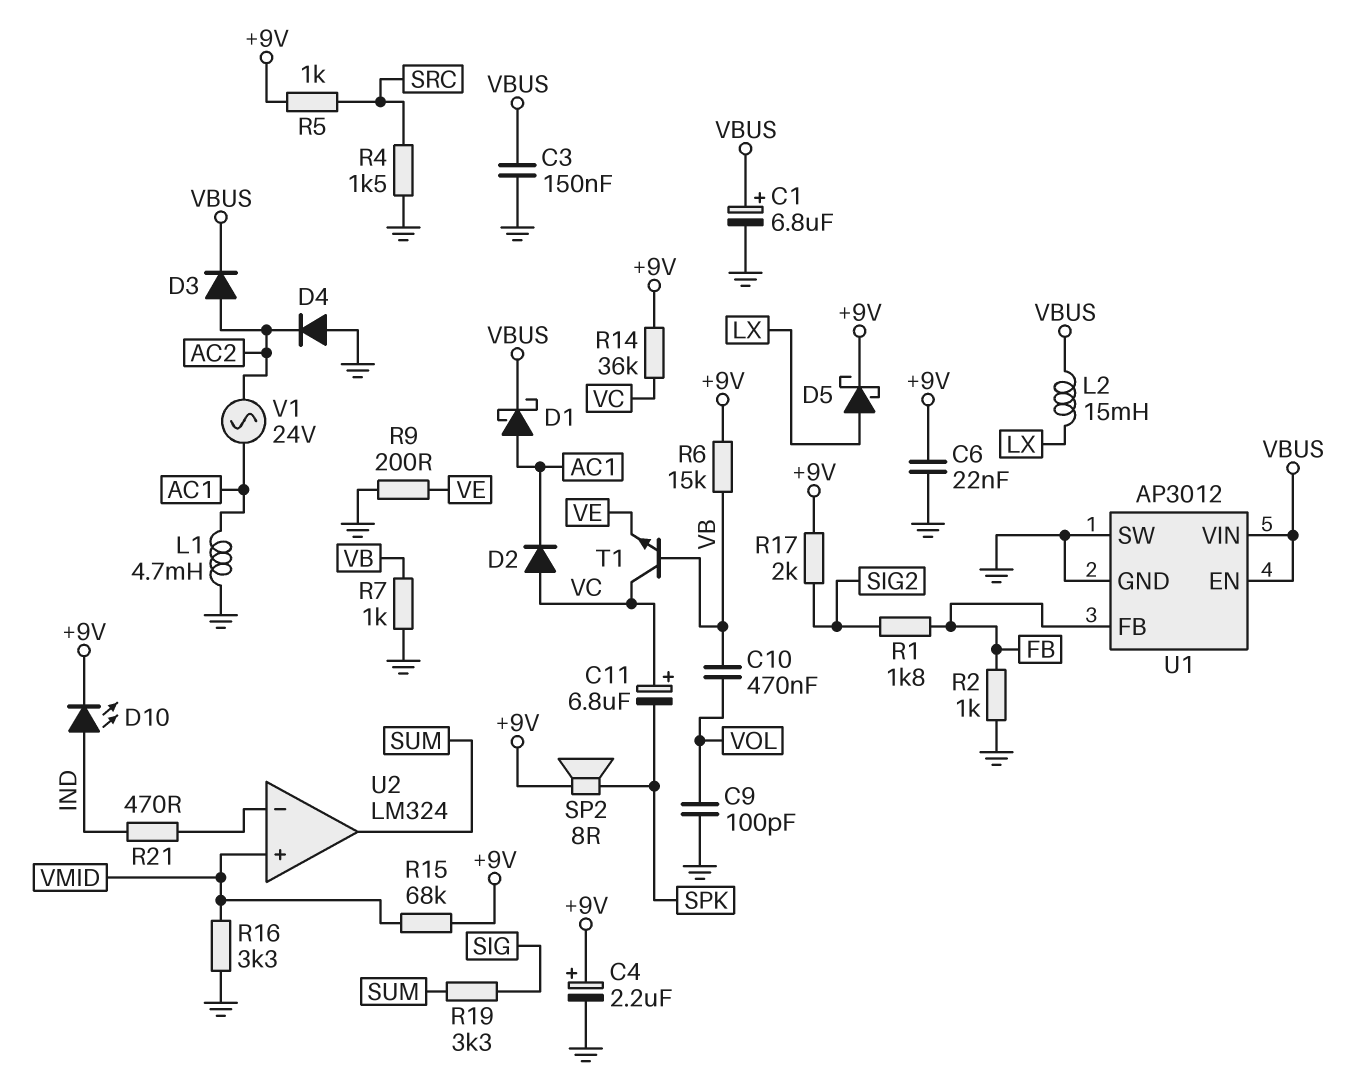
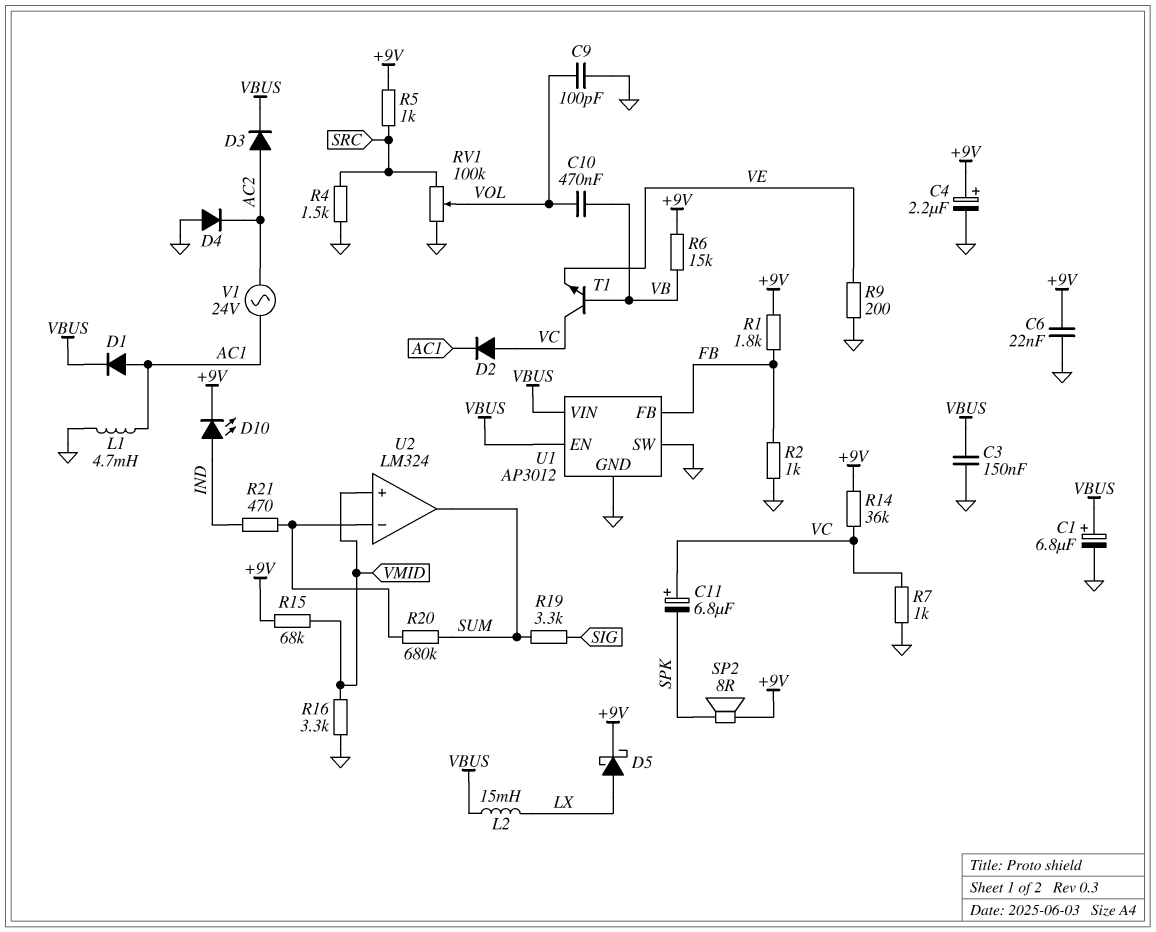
D1: schottky (A AC1, K VBUS) -> diode (A AC1, K VBUS)
R1: 1.8k (FB, SIG2) -> 1.8k (+9V, FB)
R7: 1k (GND, VB) -> 1k (GND, VC)
R17: 2k (+9V, SIG2) -> none
R20: none -> 680k (SUM, U2/in-)
RV1: none -> 100k (GND, SRC, wiper VOL)

